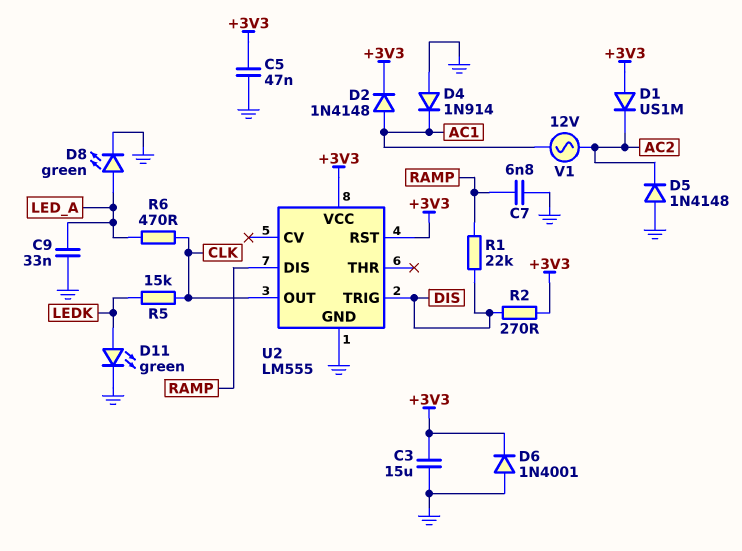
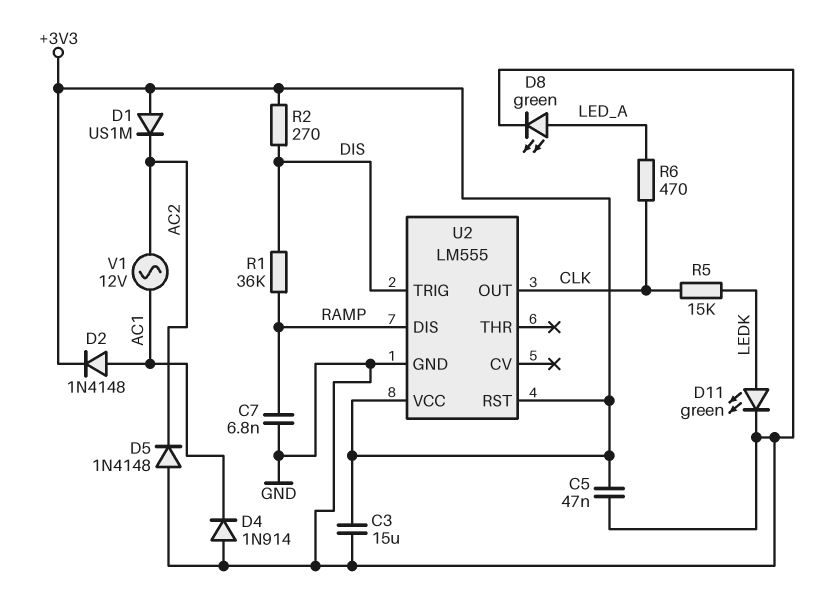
C9: 33nF (GND, LED_A) -> none
D6: diode 1N4001 (A GND, K +3V3) -> none
R1: 22k (DIS, RAMP) -> 36k (DIS, RAMP)

